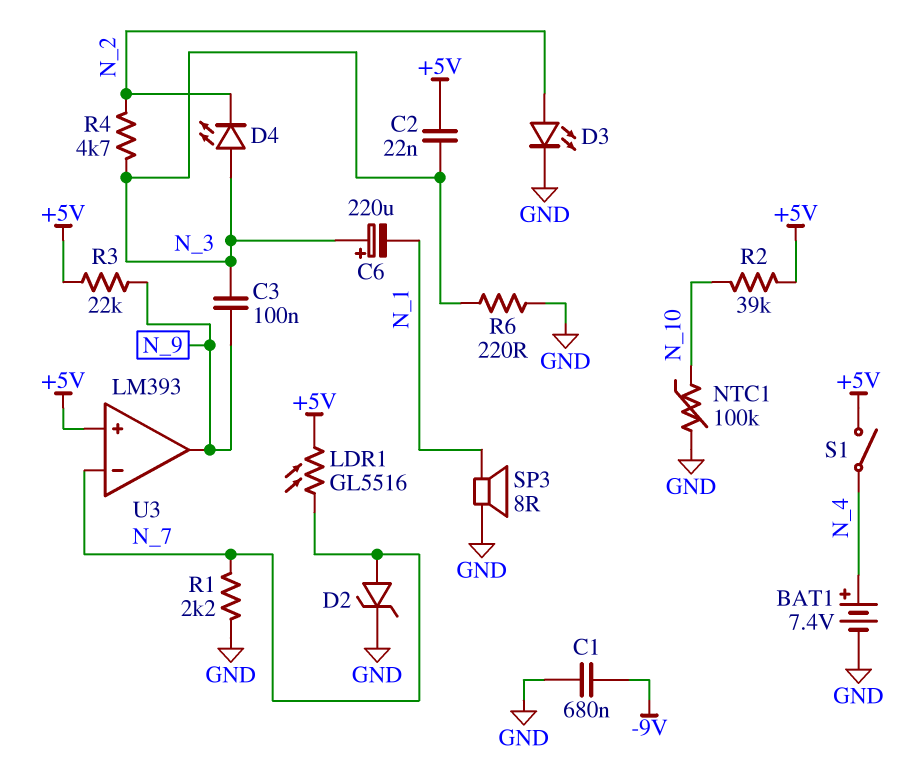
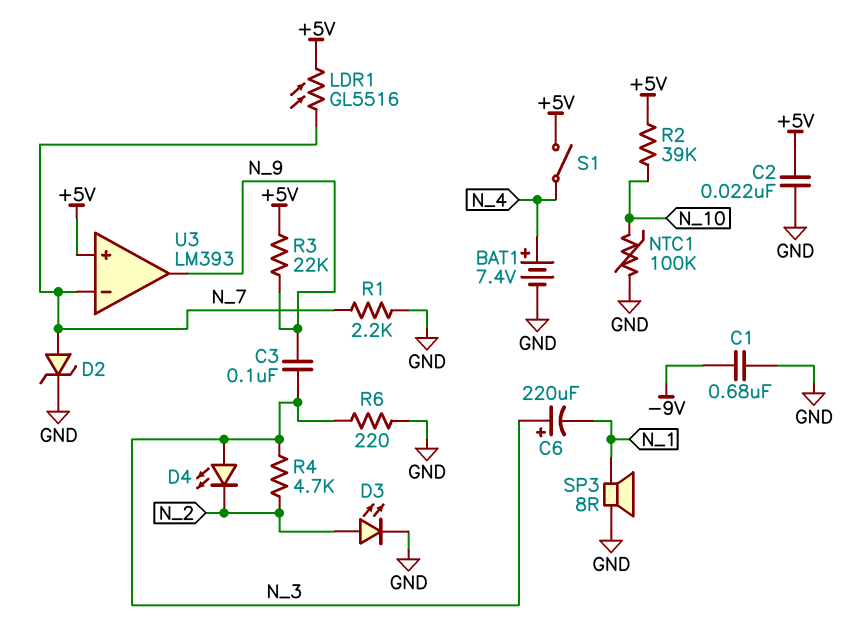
C2: 22nF (+5V, N_3) -> 22nF (+5V, GND)

